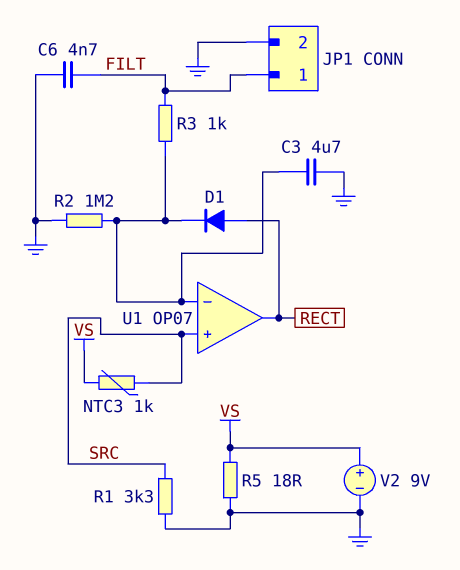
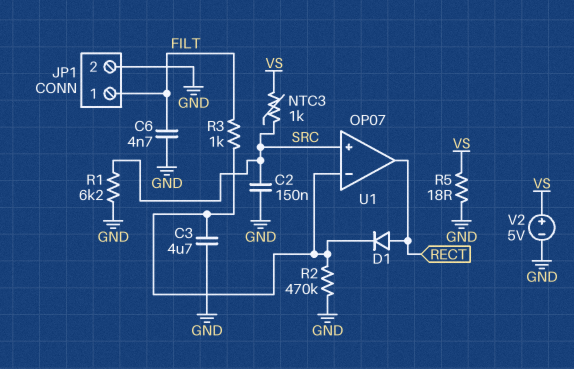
C2: none -> 150nF (GND, SRC)
R1: 3.3k (GND, SRC) -> 6.2k (GND, SRC)
R2: 1.2M (GND, U1/in-) -> 470k (GND, U1/in-)
V2: 9V (plus VS, minus GND) -> 5V (plus VS, minus GND)

